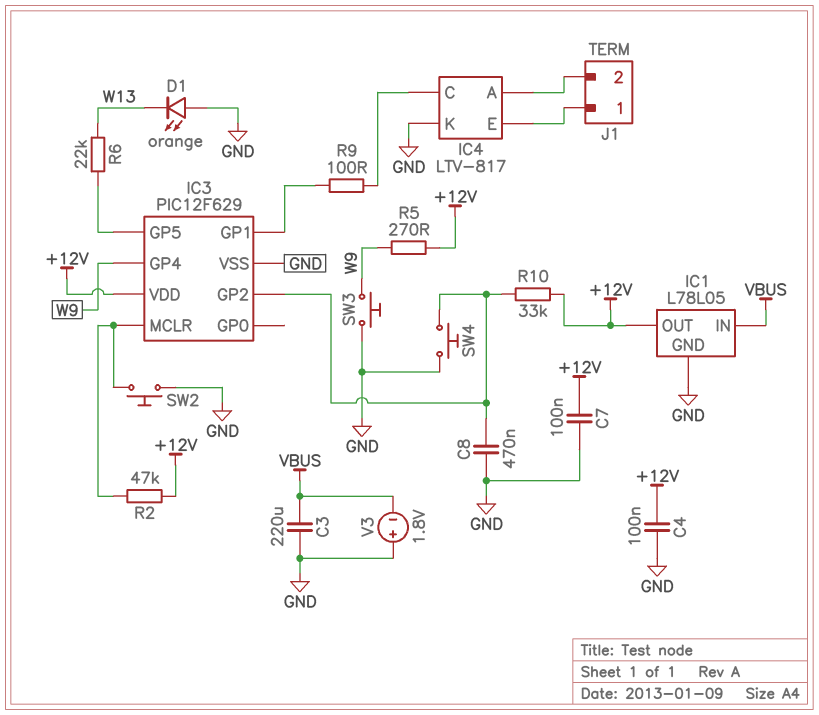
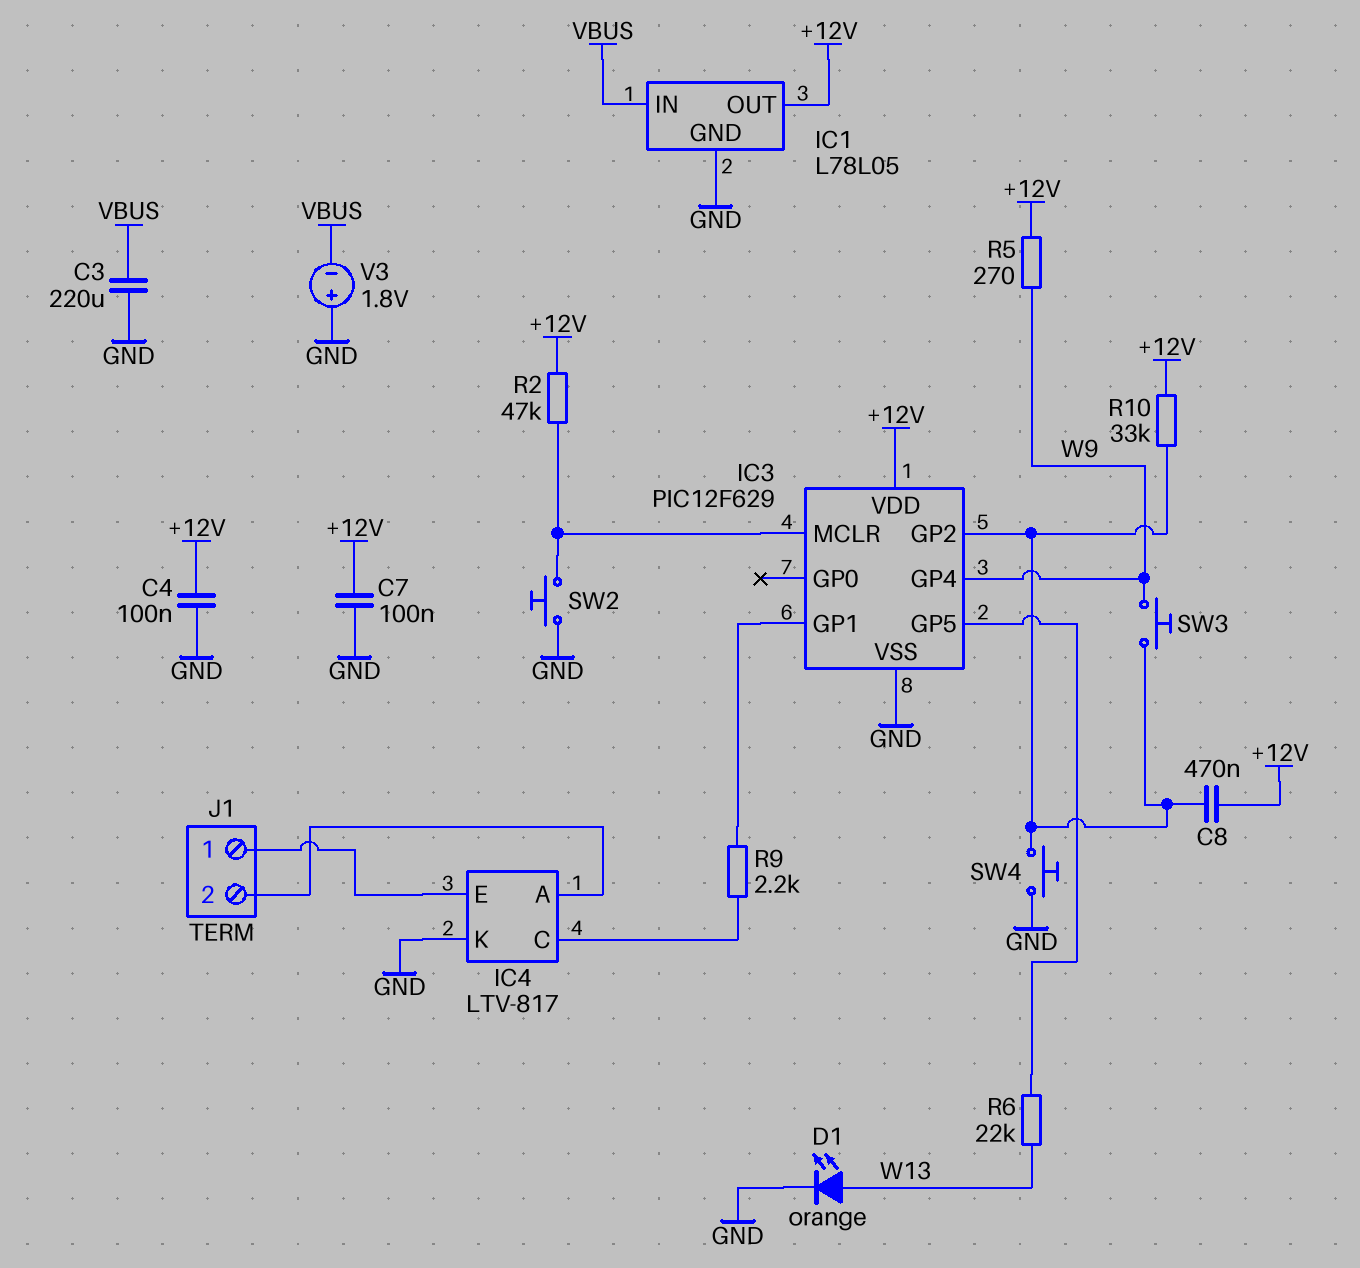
C8: 470nF (GND, IC3/GP2) -> 470nF (+12V, IC3/GP2)
D1: LED orange (A GND, K W13) -> LED orange (A W13, K GND)
R9: 100 (IC3/GP1, IC4/C) -> 2.2k (IC3/GP1, IC4/C)
SW3: button (GND, W9) -> button (IC3/GP2, W9)

